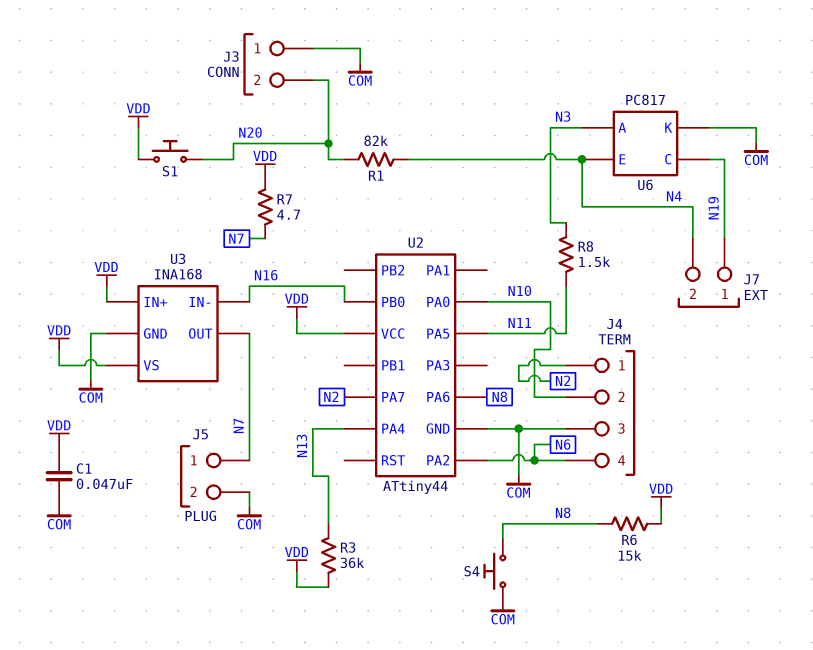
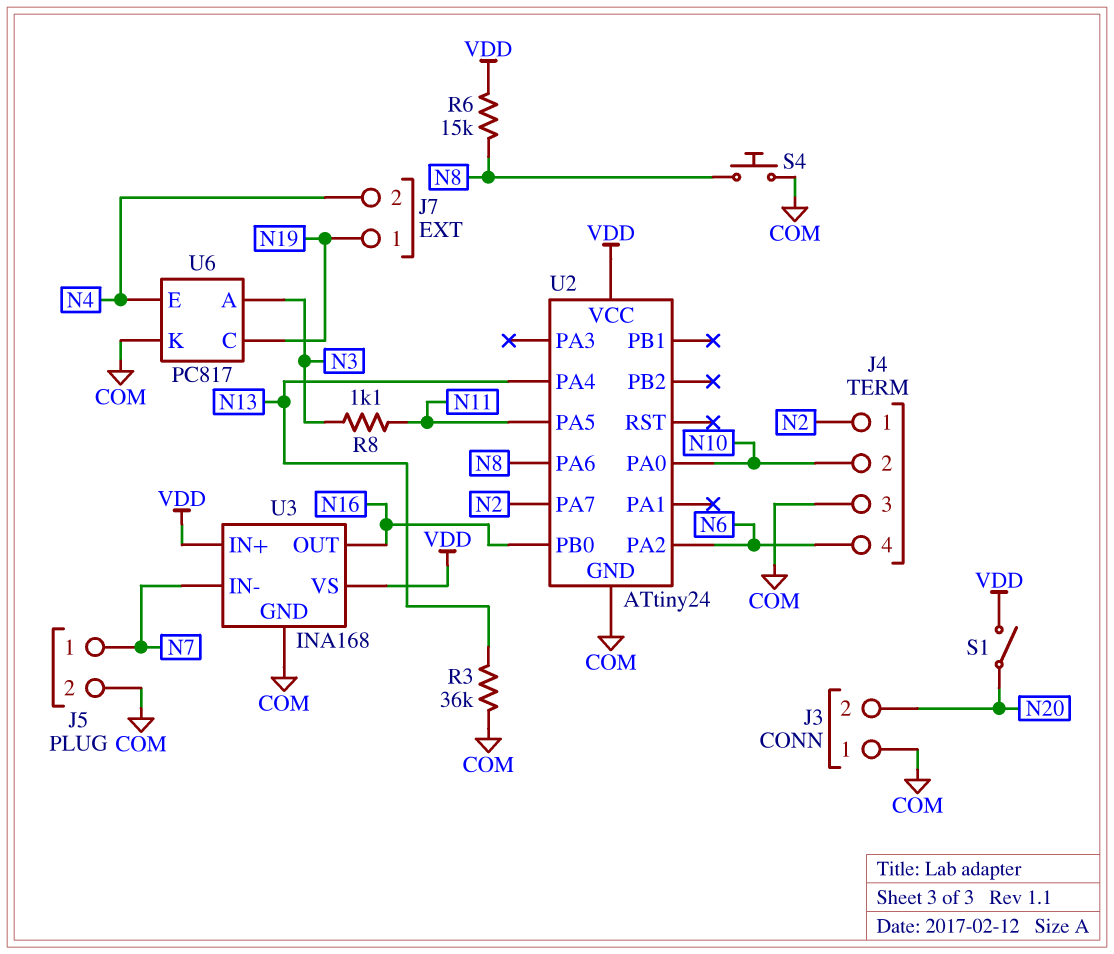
C1: 47nF (COM, VDD) -> none
R1: 82k (N4, N20) -> none
R3: 36k (N13, VDD) -> 36k (COM, N13)
R7: 4.7 (N7, VDD) -> none
R8: 1.5k (N3, N11) -> 1.1k (N3, N11)
S1: button (N20, VDD) -> switch (N20, VDD)
U2: ATtiny44 -> ATtiny24
U3 pin IN-: N16 -> N7
U3 pin OUT: N7 -> N16

